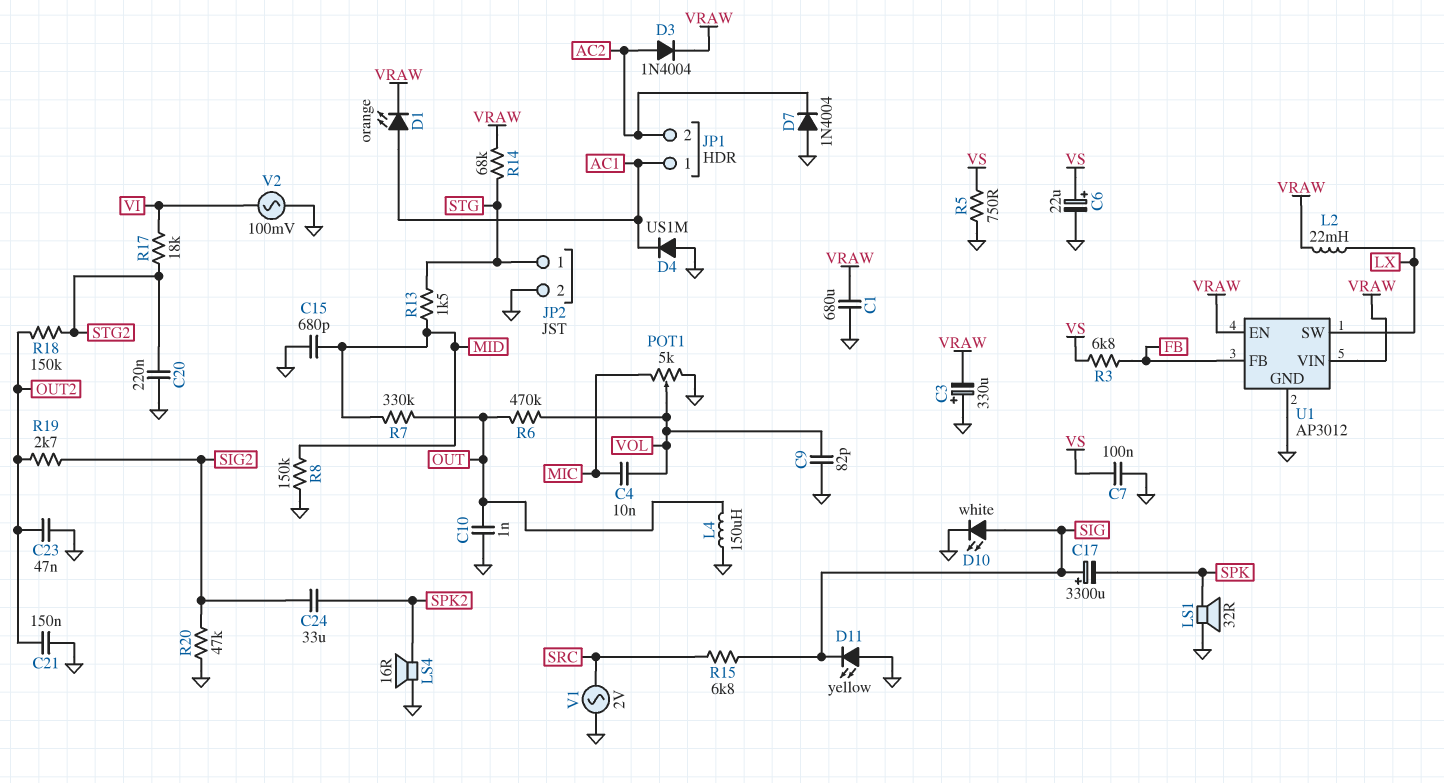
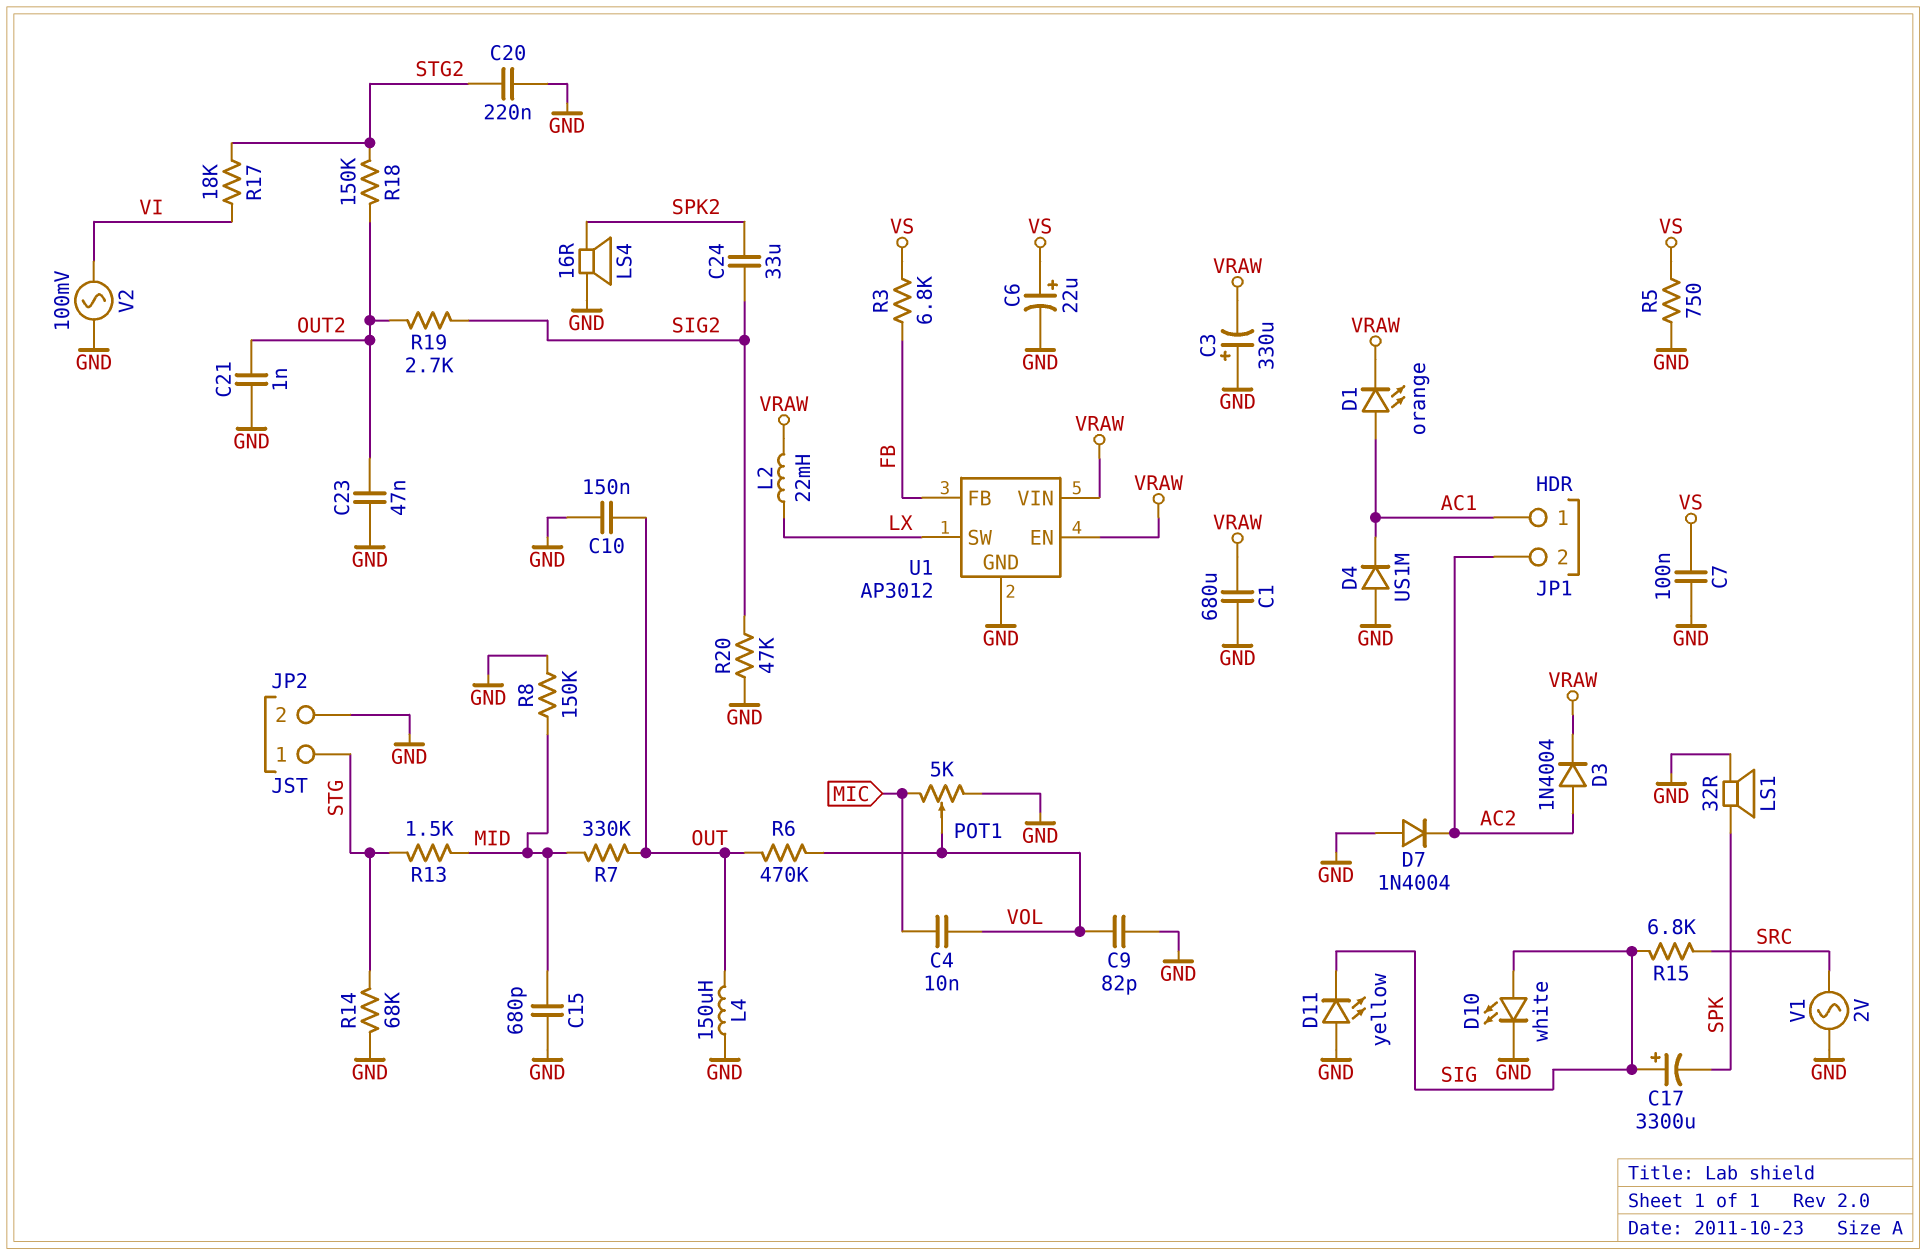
C10: 1nF (GND, OUT) -> 150nF (GND, OUT)
C21: 150nF (GND, OUT2) -> 1nF (GND, OUT2)
R14: 68k (STG, VRAW) -> 68k (GND, STG)

